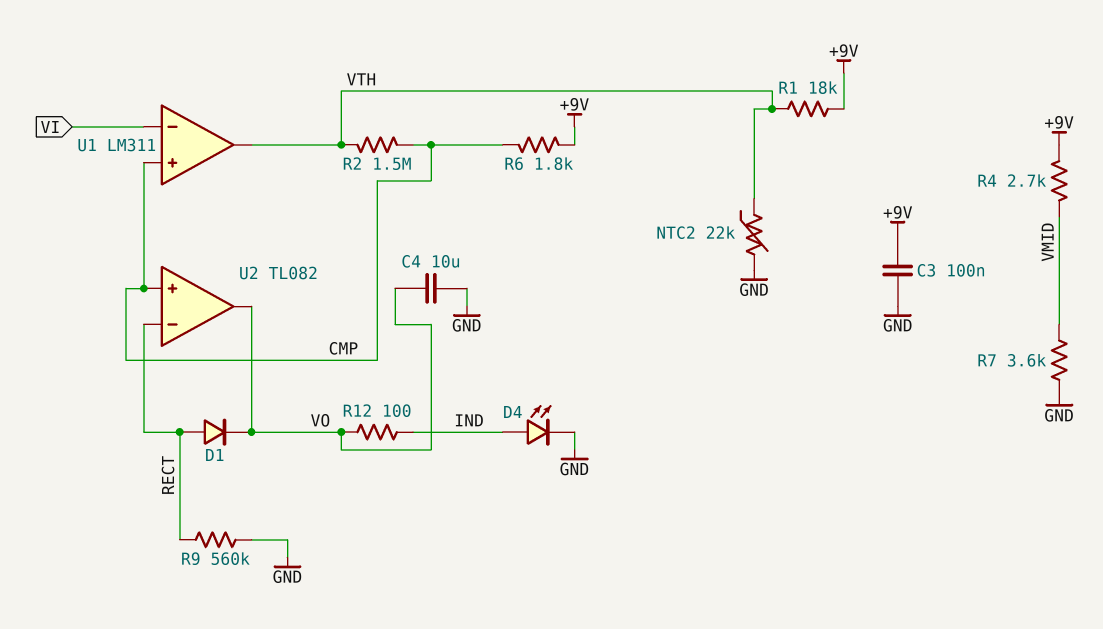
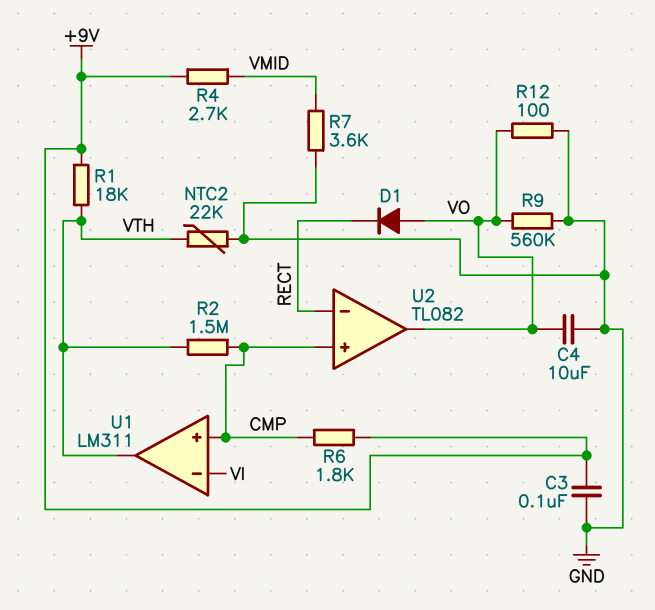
D1: diode (A RECT, K VO) -> diode (A VO, K RECT)
D4: LED (A IND, K GND) -> none
R9: 560k (GND, RECT) -> 560k (GND, VO)
R12: 100 (IND, VO) -> 100 (GND, VO)

